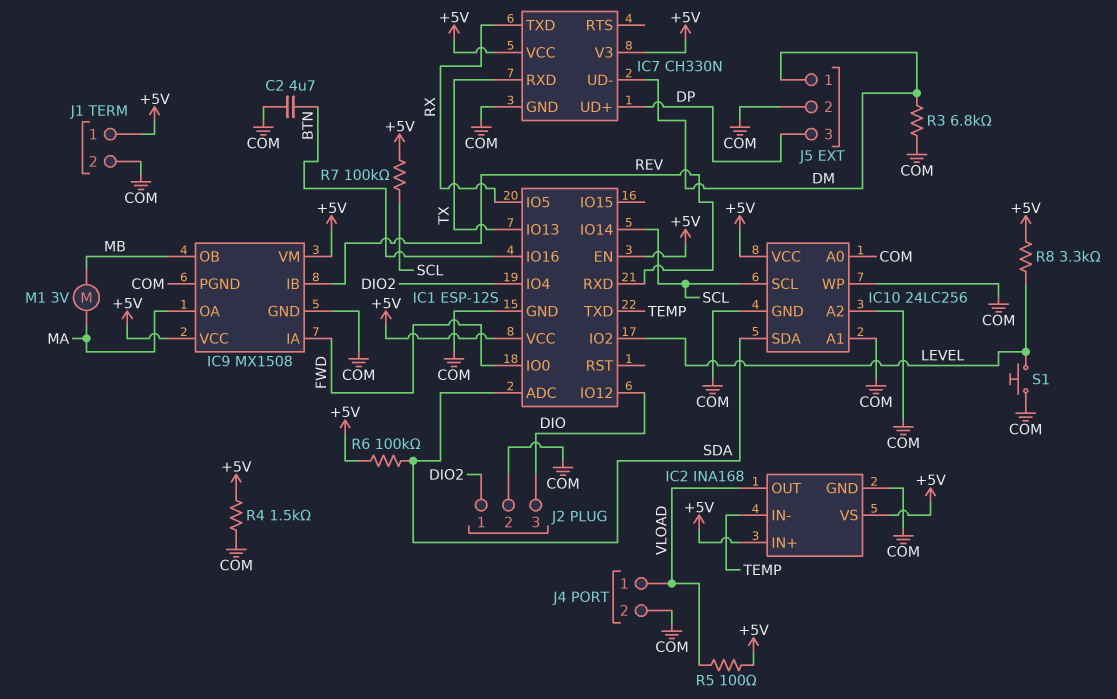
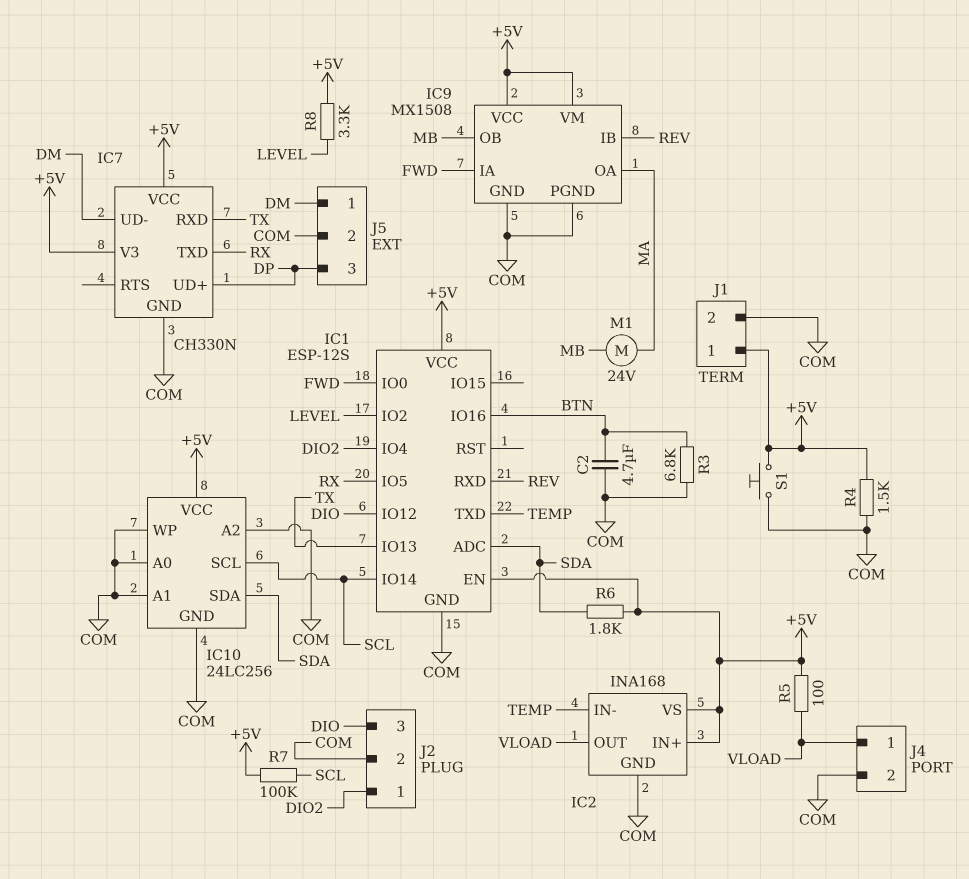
M1: motor 3V (MA, MB) -> motor 24V (MA, MB)
R3: 6.8k (COM, DM) -> 6.8k (BTN, COM)
R6: 100k (+5V, SDA) -> 1.8k (+5V, SDA)
S1: button (COM, LEVEL) -> button (+5V, COM)

